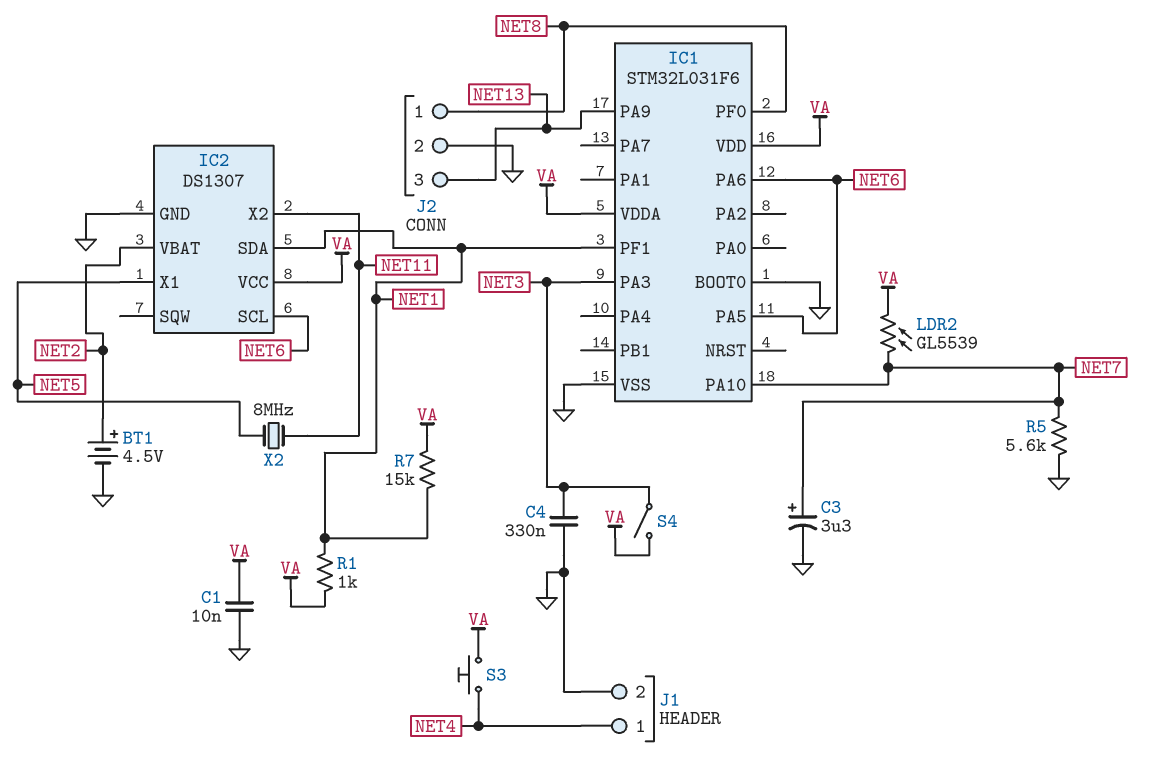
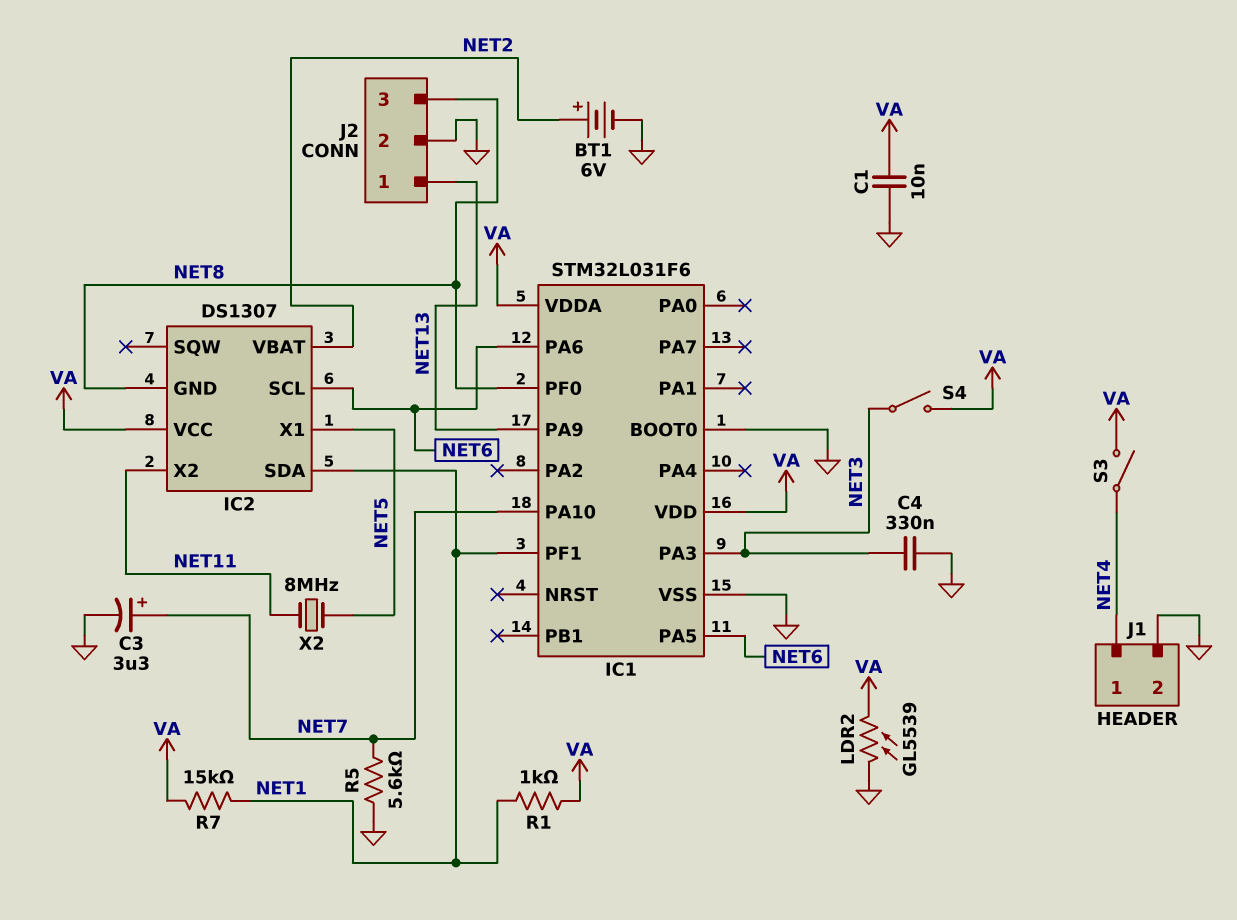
BT1: 4.5V (plus NET2, minus GND) -> 6V (plus NET2, minus GND)
IC2 pin GND: GND -> NET8
J2 pin 1: NET8 -> NET13
J2 pin 3: NET13 -> NET8
LDR2: GL5539 (NET7, VA) -> GL5539 (GND, VA)
S3: button (NET4, VA) -> switch (NET4, VA)

